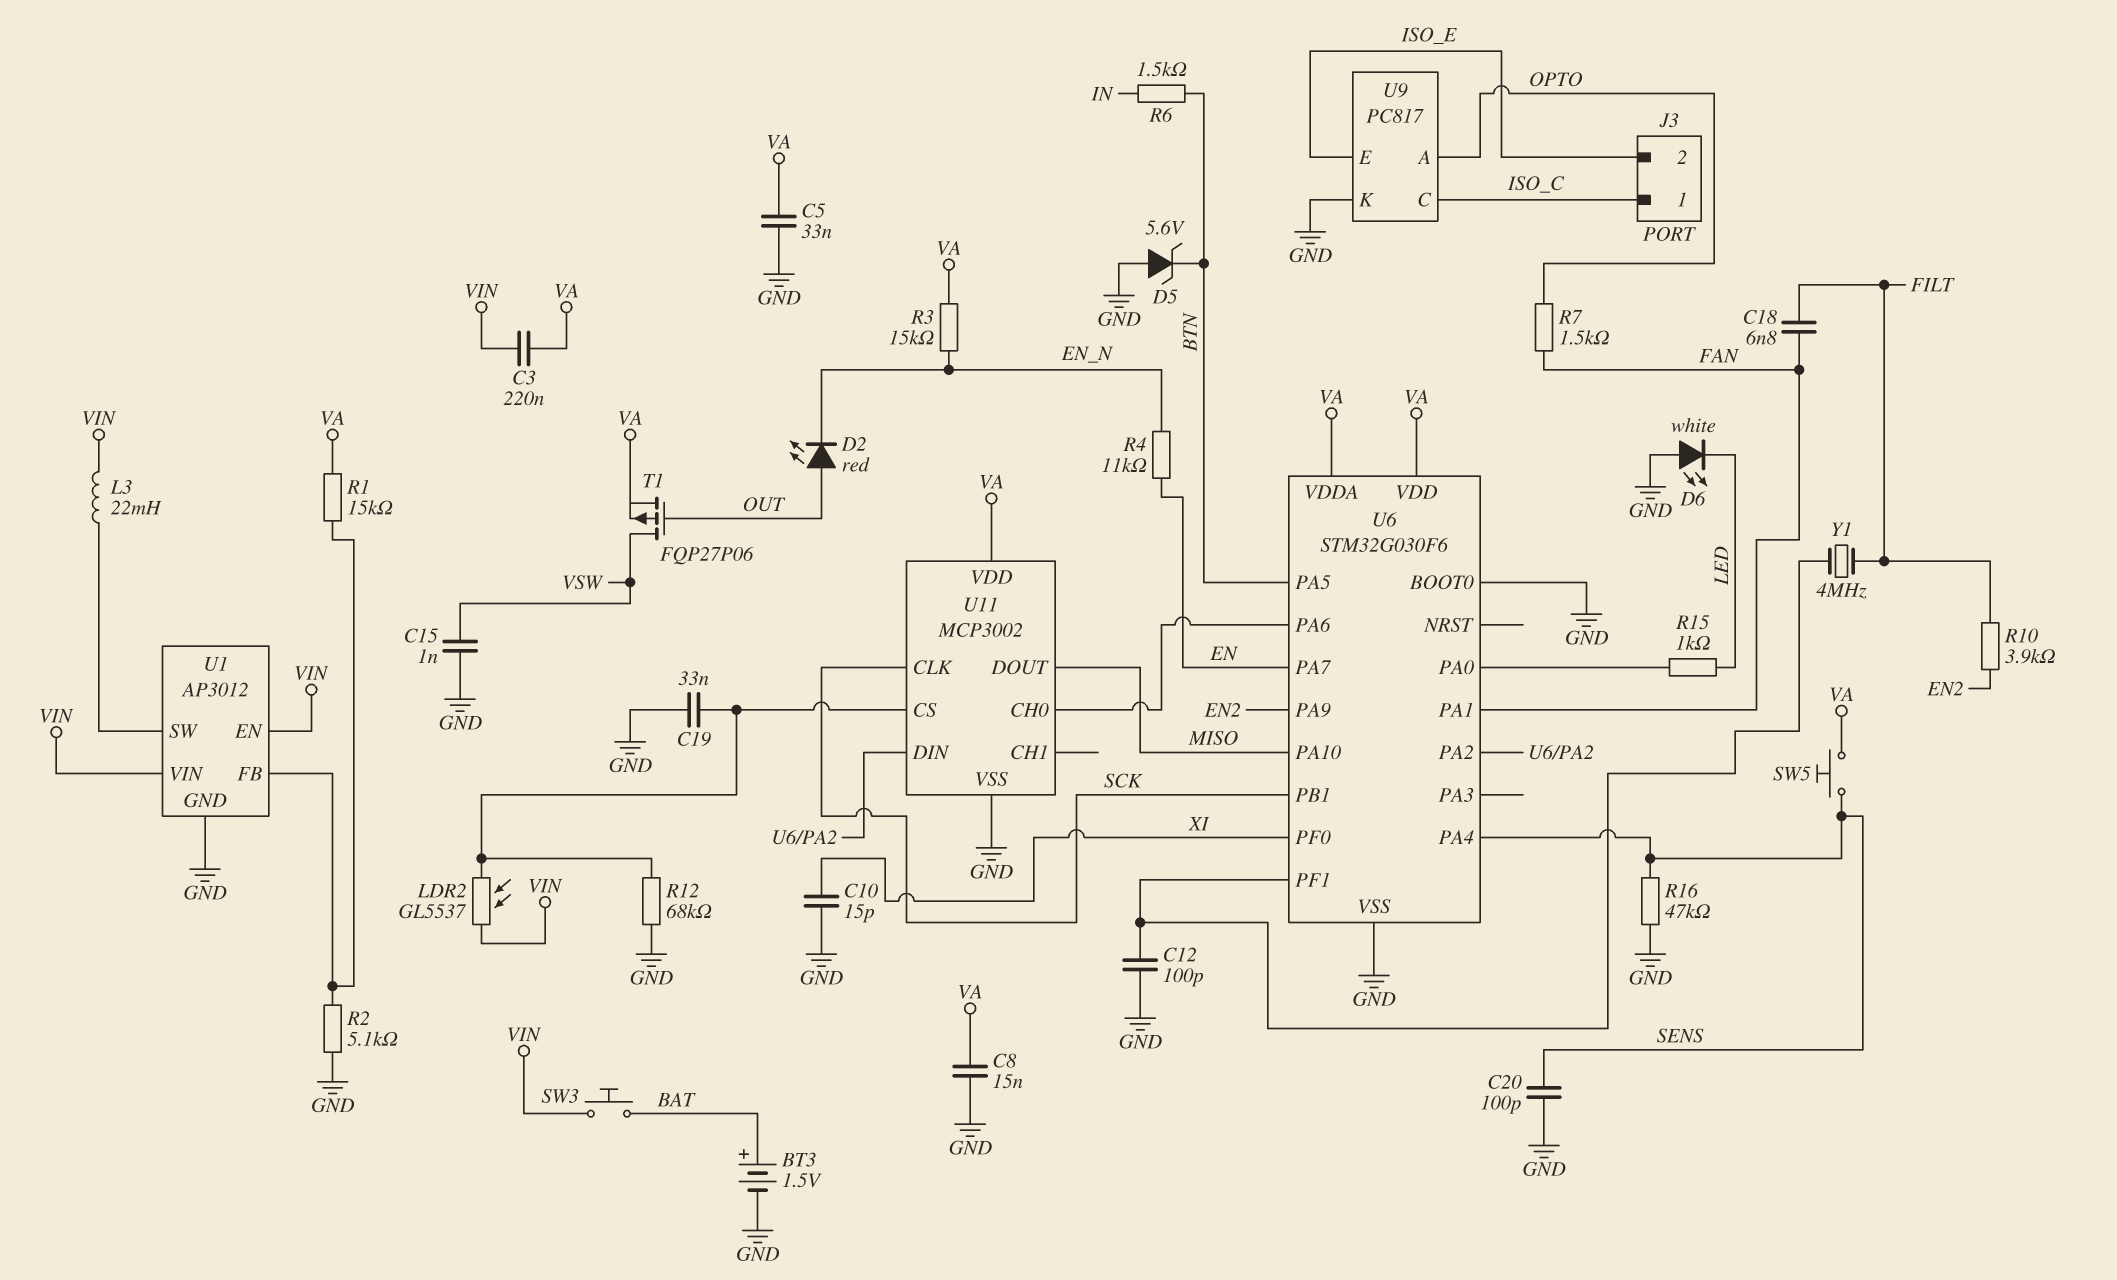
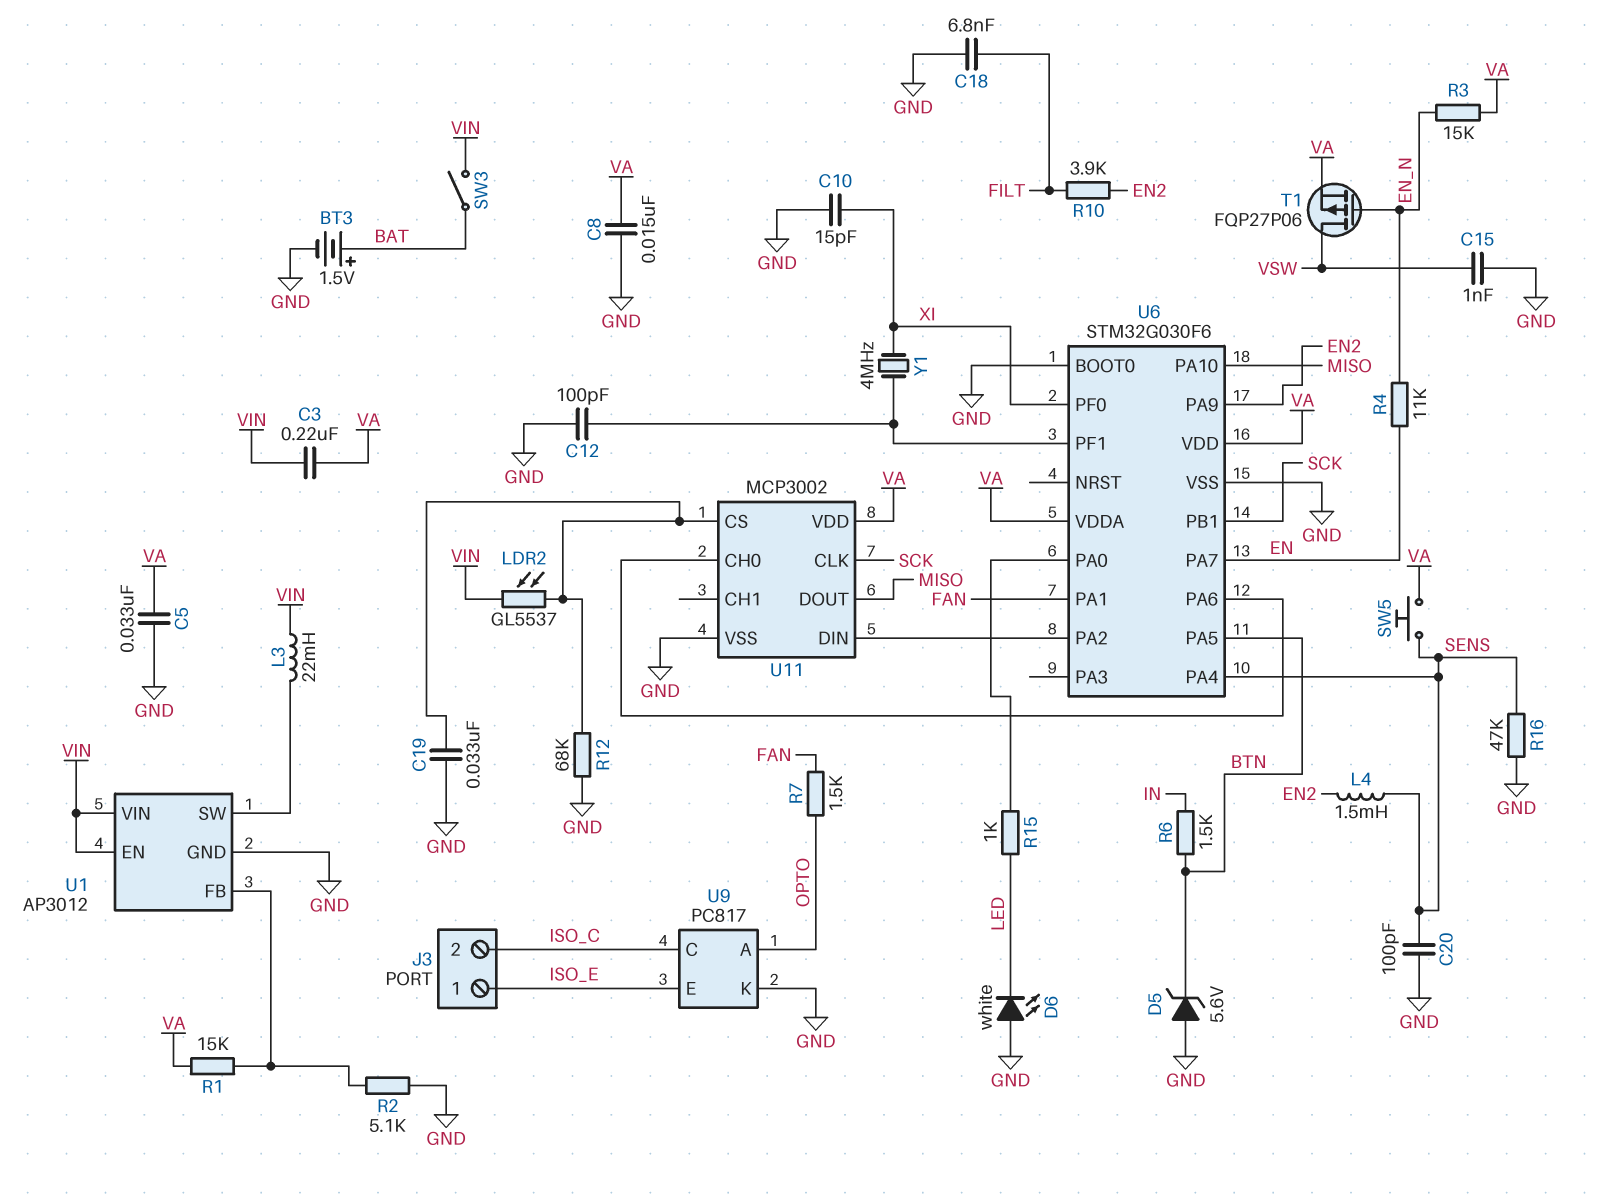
C18: 6.8nF (FAN, FILT) -> 6.8nF (FILT, GND)
D2: LED red (A OUT, K EN_N) -> none
J3 pin 1: ISO_C -> ISO_E
J3 pin 2: ISO_E -> ISO_C
L4: none -> 1.5mH (EN2, SENS)
SW3: button (BAT, VIN) -> switch (BAT, VIN)
T1: PMOS FQP27P06 (G OUT, D VSW, S VA) -> PMOS FQP27P06 (G EN_N, D VSW, S VA)
Y1: 4MHz (FILT, U6/PF1) -> 4MHz (U6/PF1, XI)

